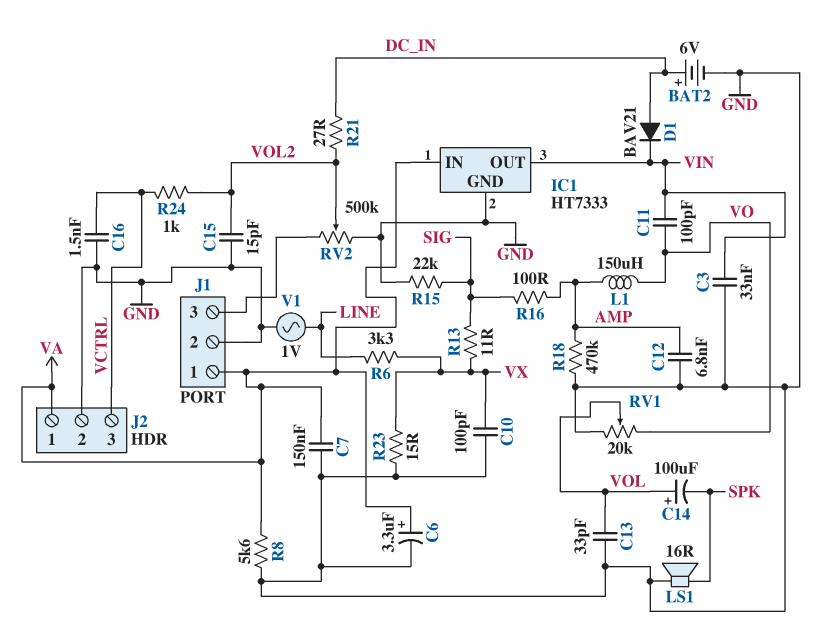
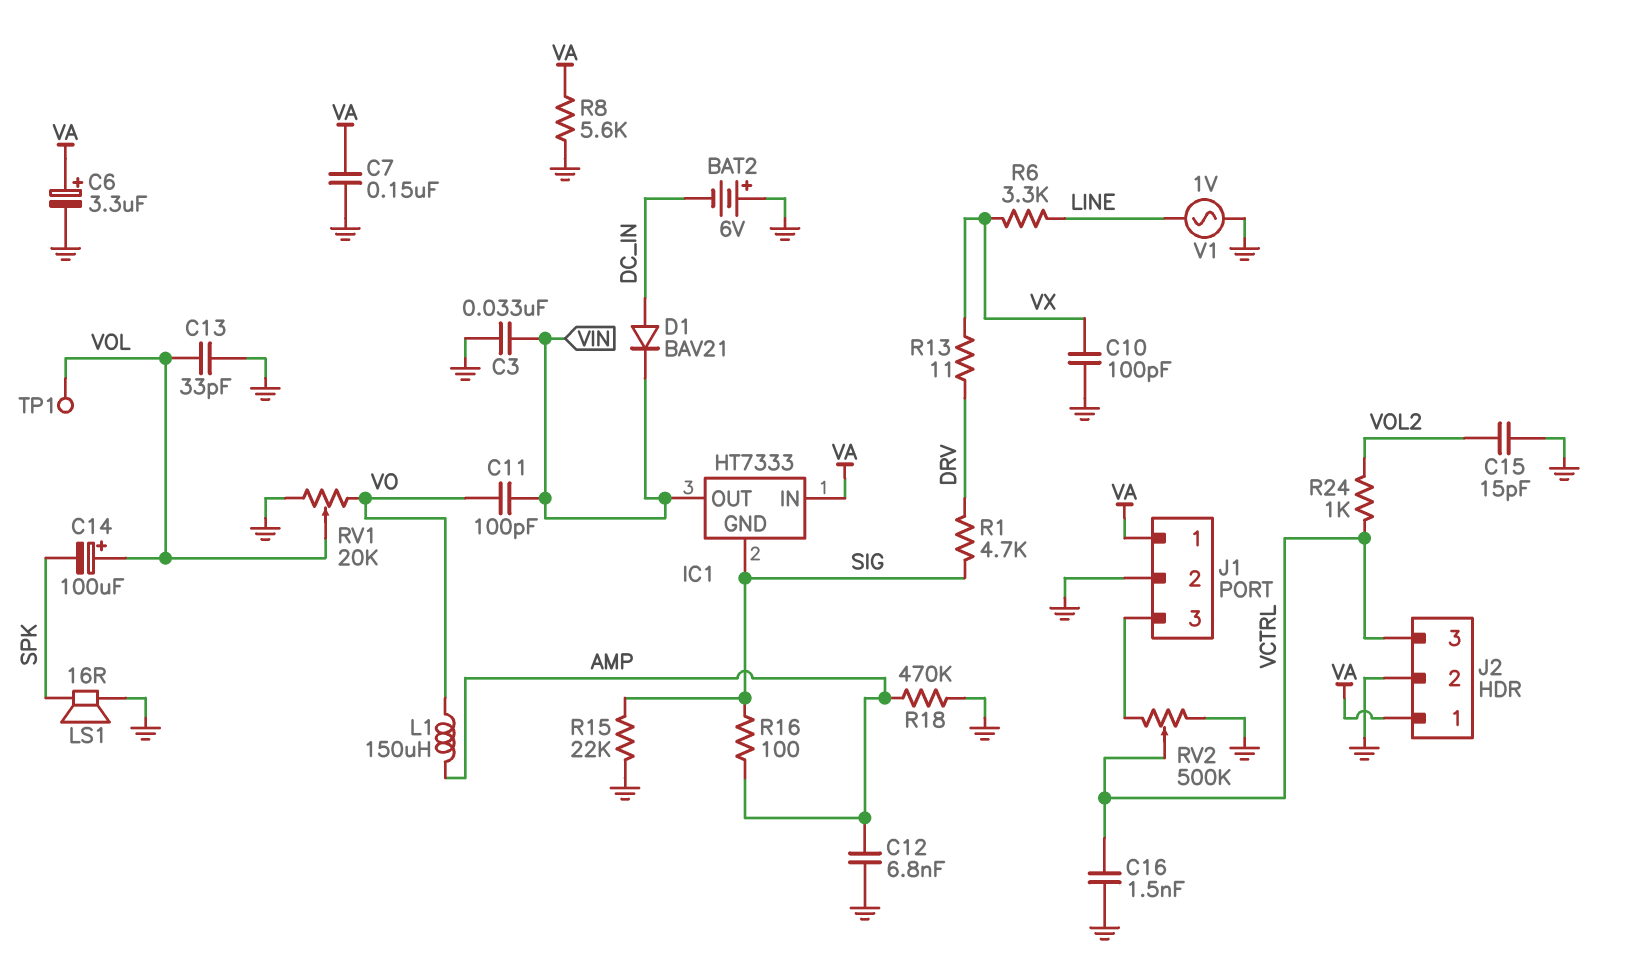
BAT2: 6V (plus DC_IN, minus GND) -> 6V (plus GND, minus DC_IN)
IC1 pin GND: GND -> SIG
R1: none -> 4.7k (DRV, SIG)
R13: 11 (SIG, VX) -> 11 (DRV, VX)
R21: 27 (DC_IN, VOL2) -> none
R23: 15 (GND, VX) -> none
RV2: 500k (GND, J1/3, wiper VOL2) -> 500k (GND, J1/3, wiper VCTRL)
TP1: none -> test point (VOL)

